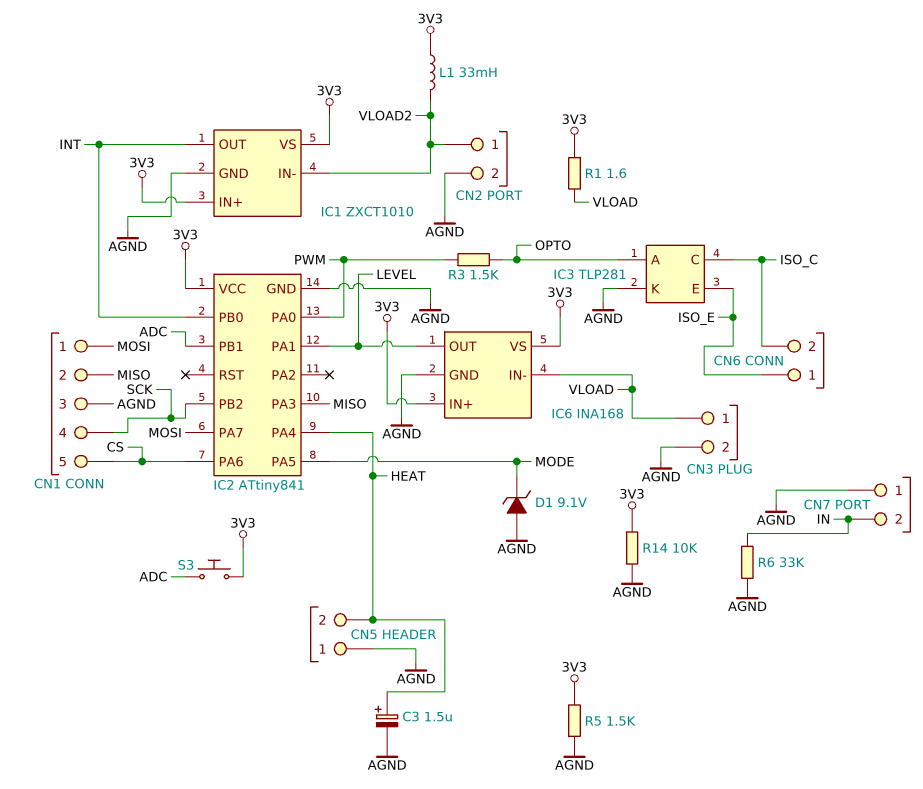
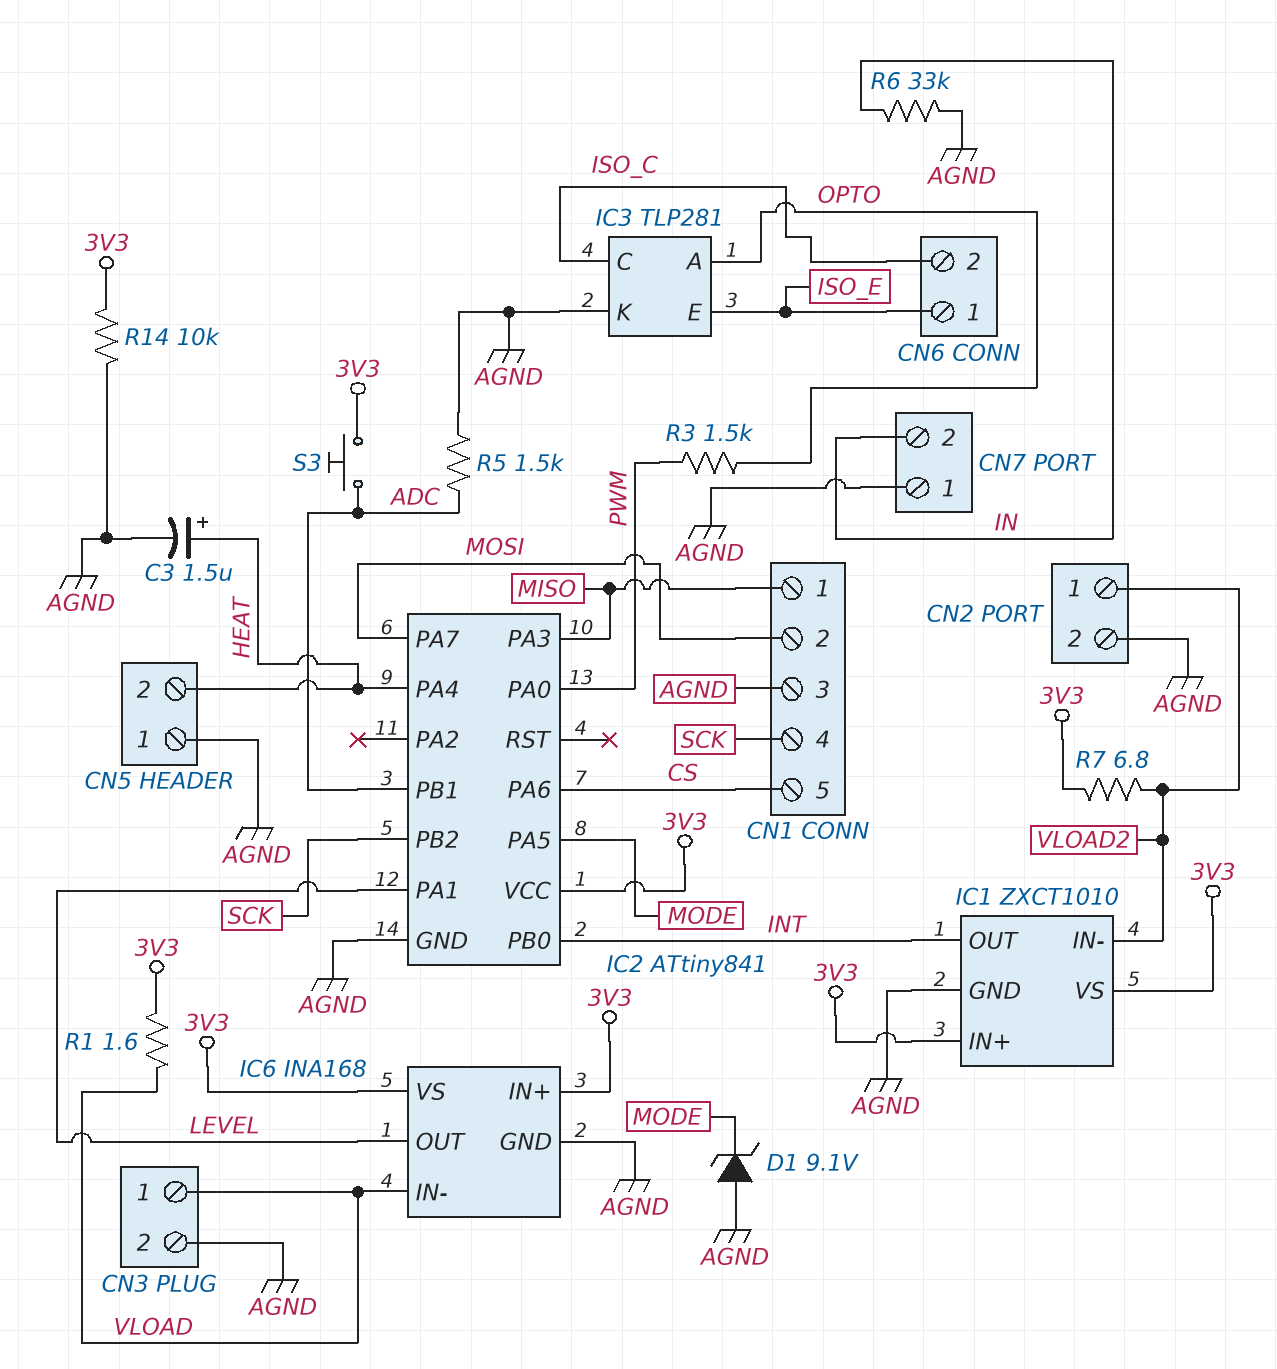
CN1 pin 1: MOSI -> MISO
CN1 pin 2: MISO -> MOSI
L1: 33mH (3V3, VLOAD2) -> none
R5: 1.5k (3V3, AGND) -> 1.5k (ADC, AGND)
R7: none -> 6.8 (3V3, VLOAD2)

